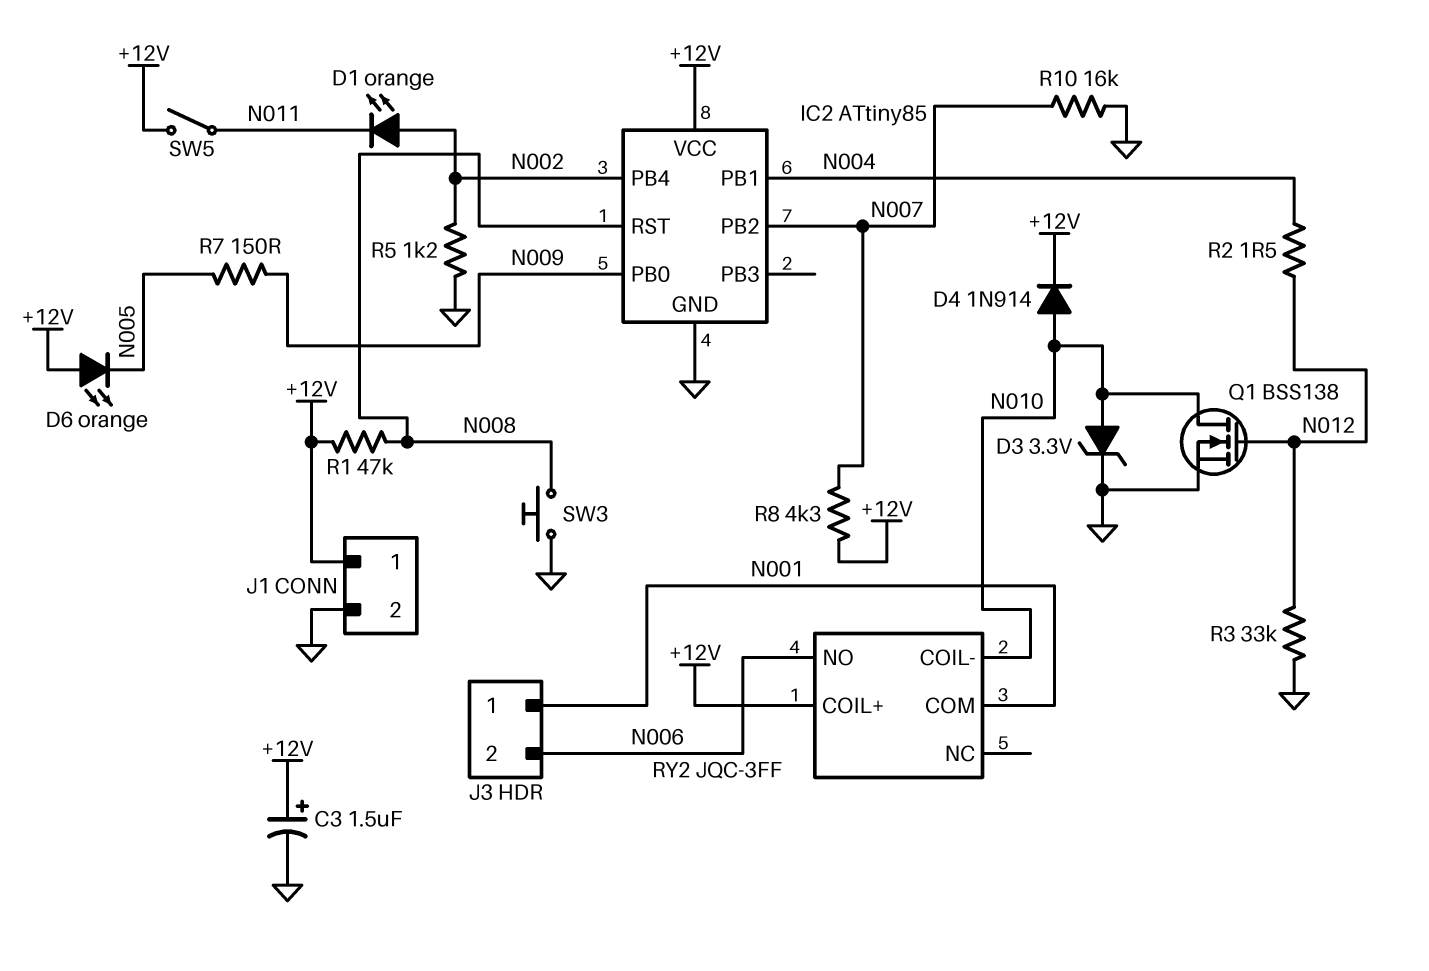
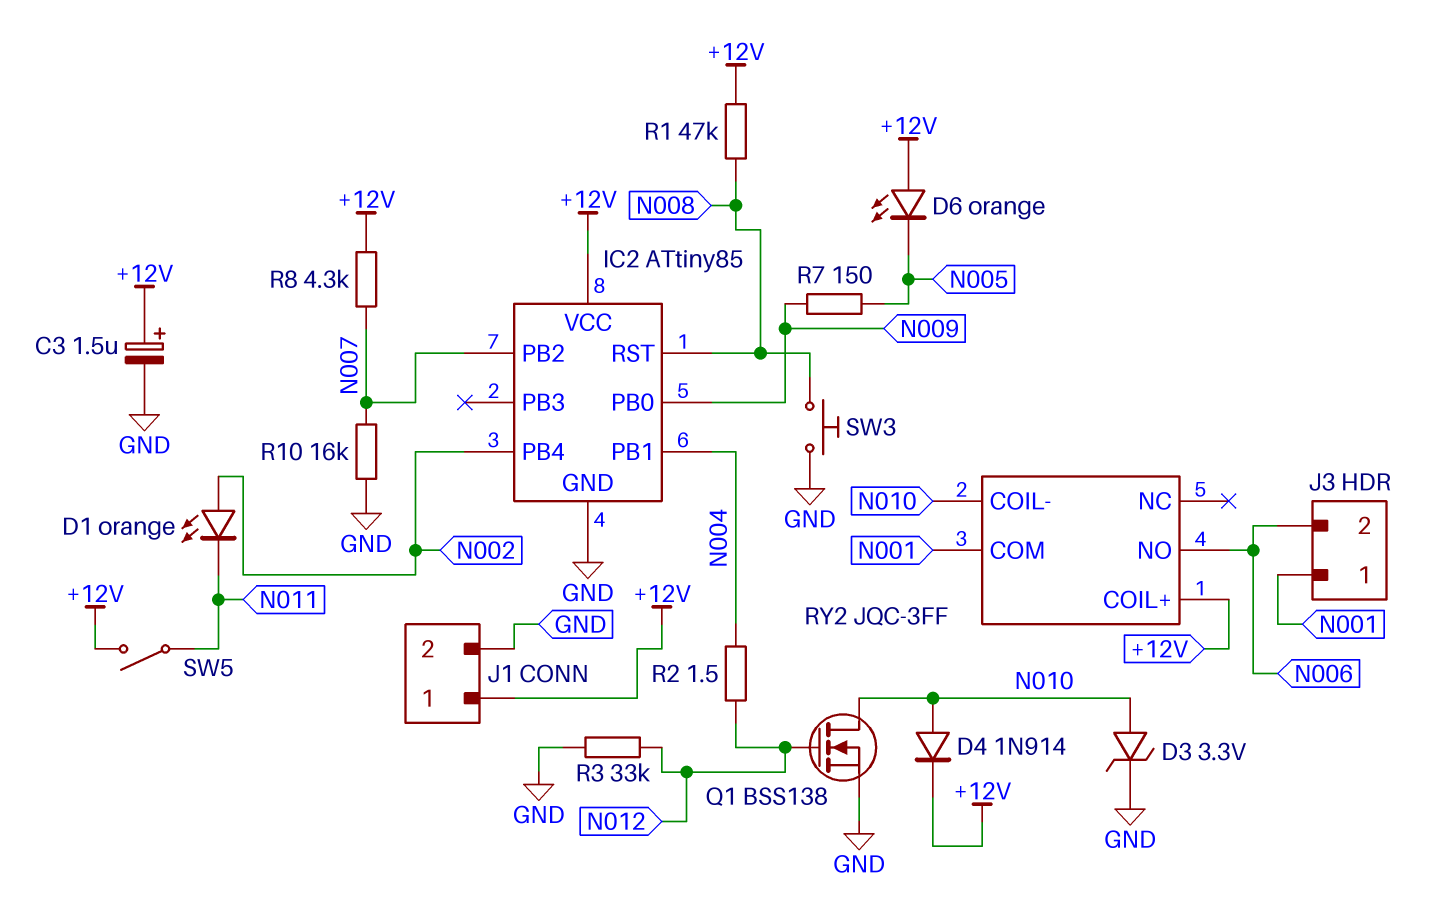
R5: 1.2k (GND, N002) -> none

